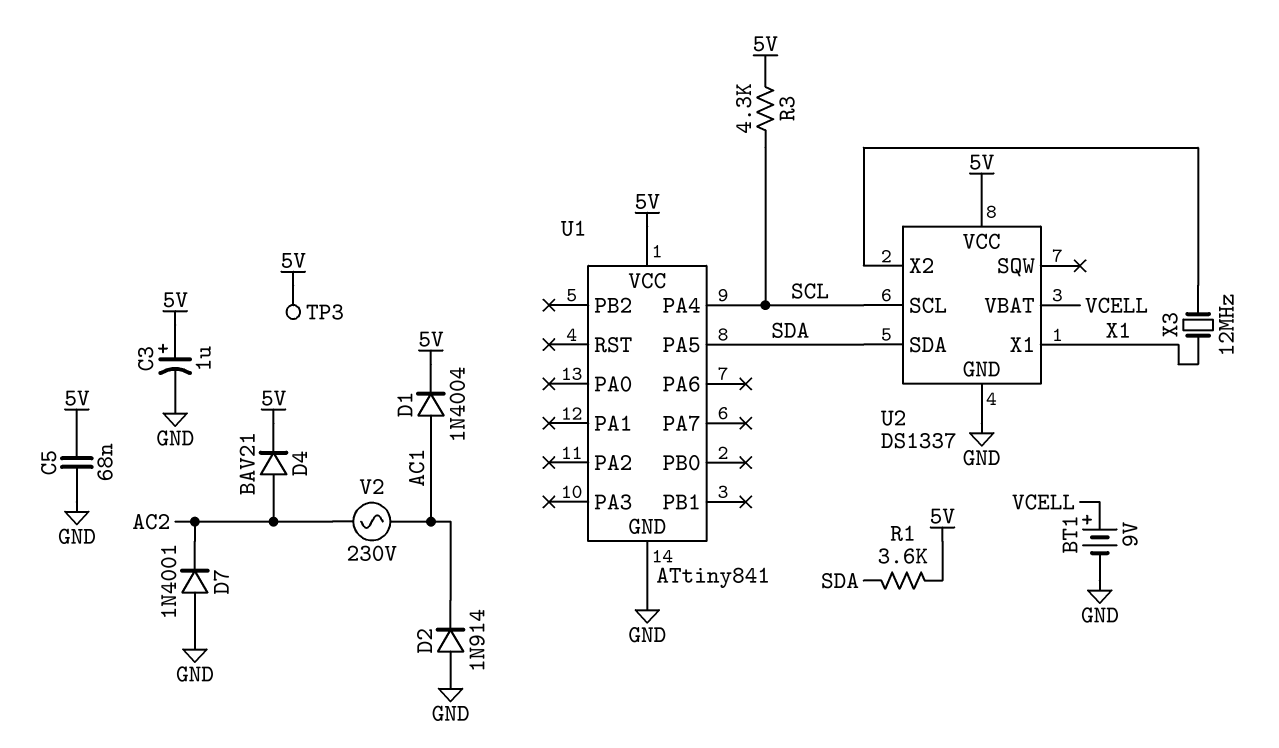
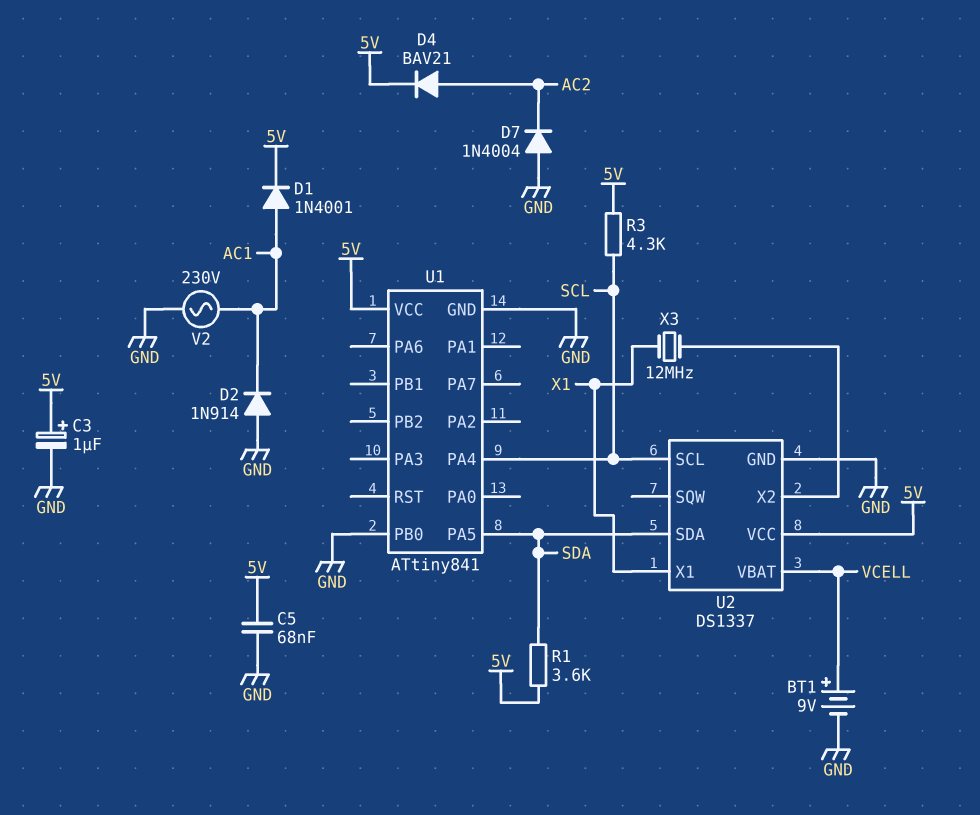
D1: diode 1N4004 (A AC1, K 5V) -> diode 1N4001 (A AC1, K 5V)
D7: diode 1N4001 (A GND, K AC2) -> diode 1N4004 (A GND, K AC2)
TP3: test point (5V) -> none
U1 pin PB0: none -> GND
V2: AC 230V (AC1, AC2) -> AC 230V (AC1, GND)

